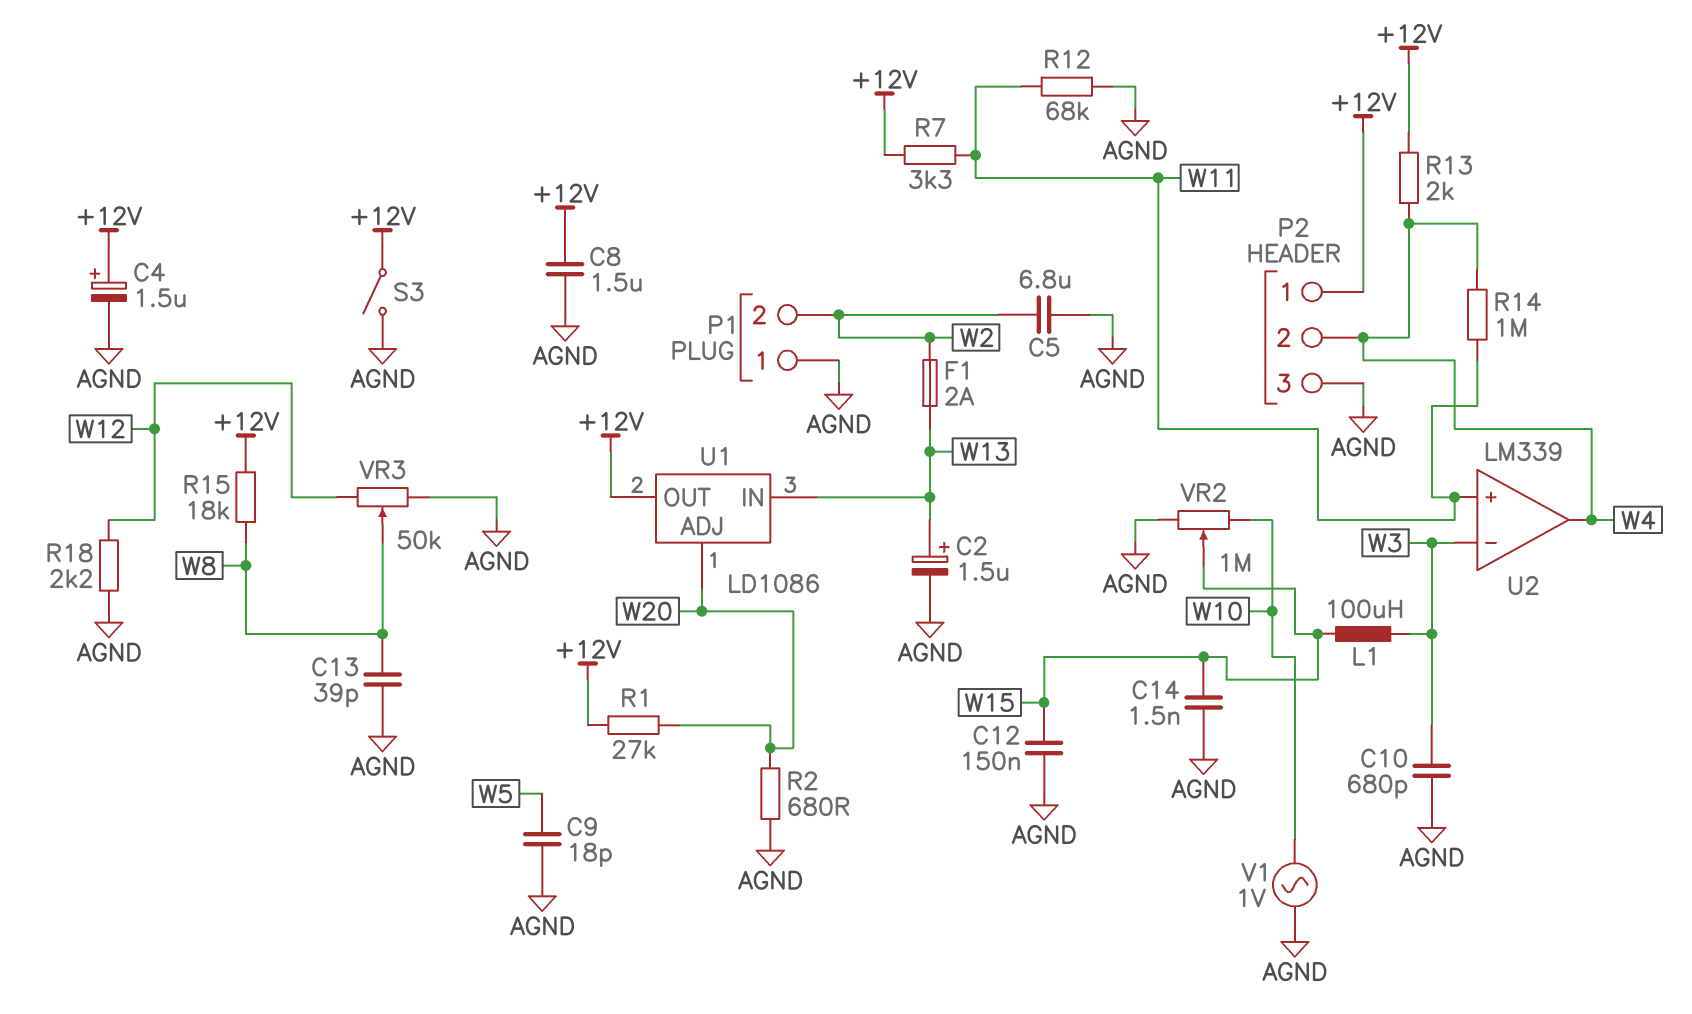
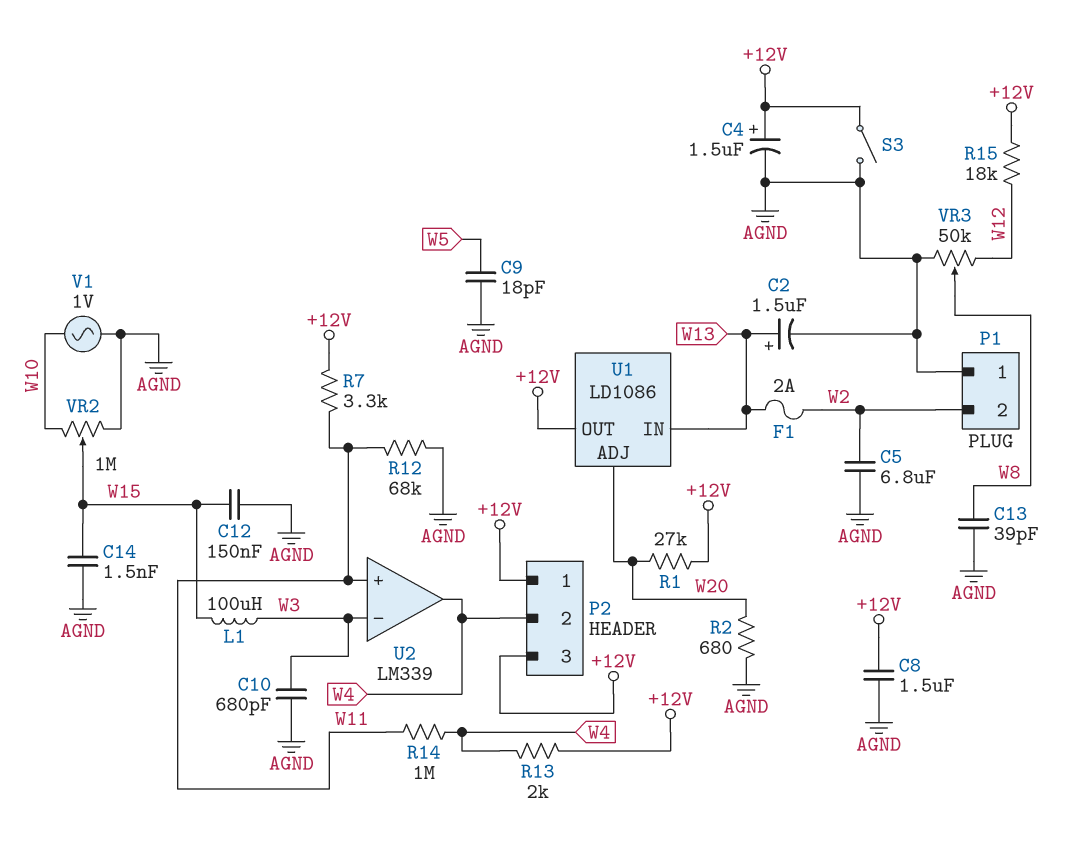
P2 pin 3: AGND -> +12V
R15: 18k (+12V, W8) -> 18k (+12V, W12)
R18: 2.2k (AGND, W12) -> none

